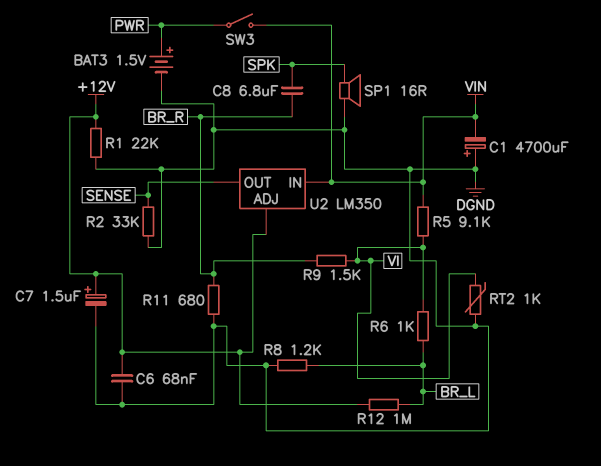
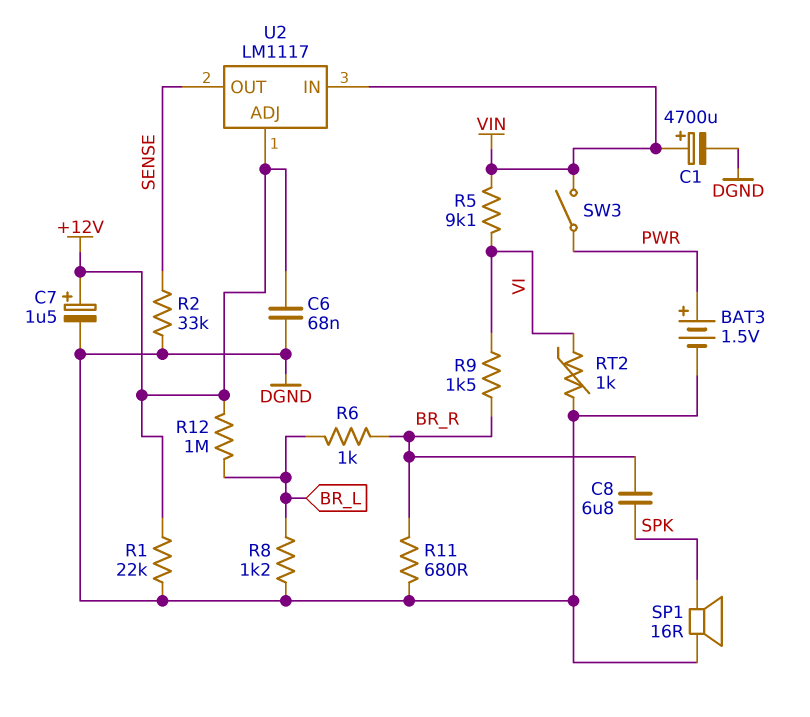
C1: 4700uF (plus DGND, minus VIN) -> 4700uF (plus VIN, minus DGND)
R6: 1k (BR_L, VI) -> 1k (BR_L, BR_R)
U2: LM350 -> LM1117

